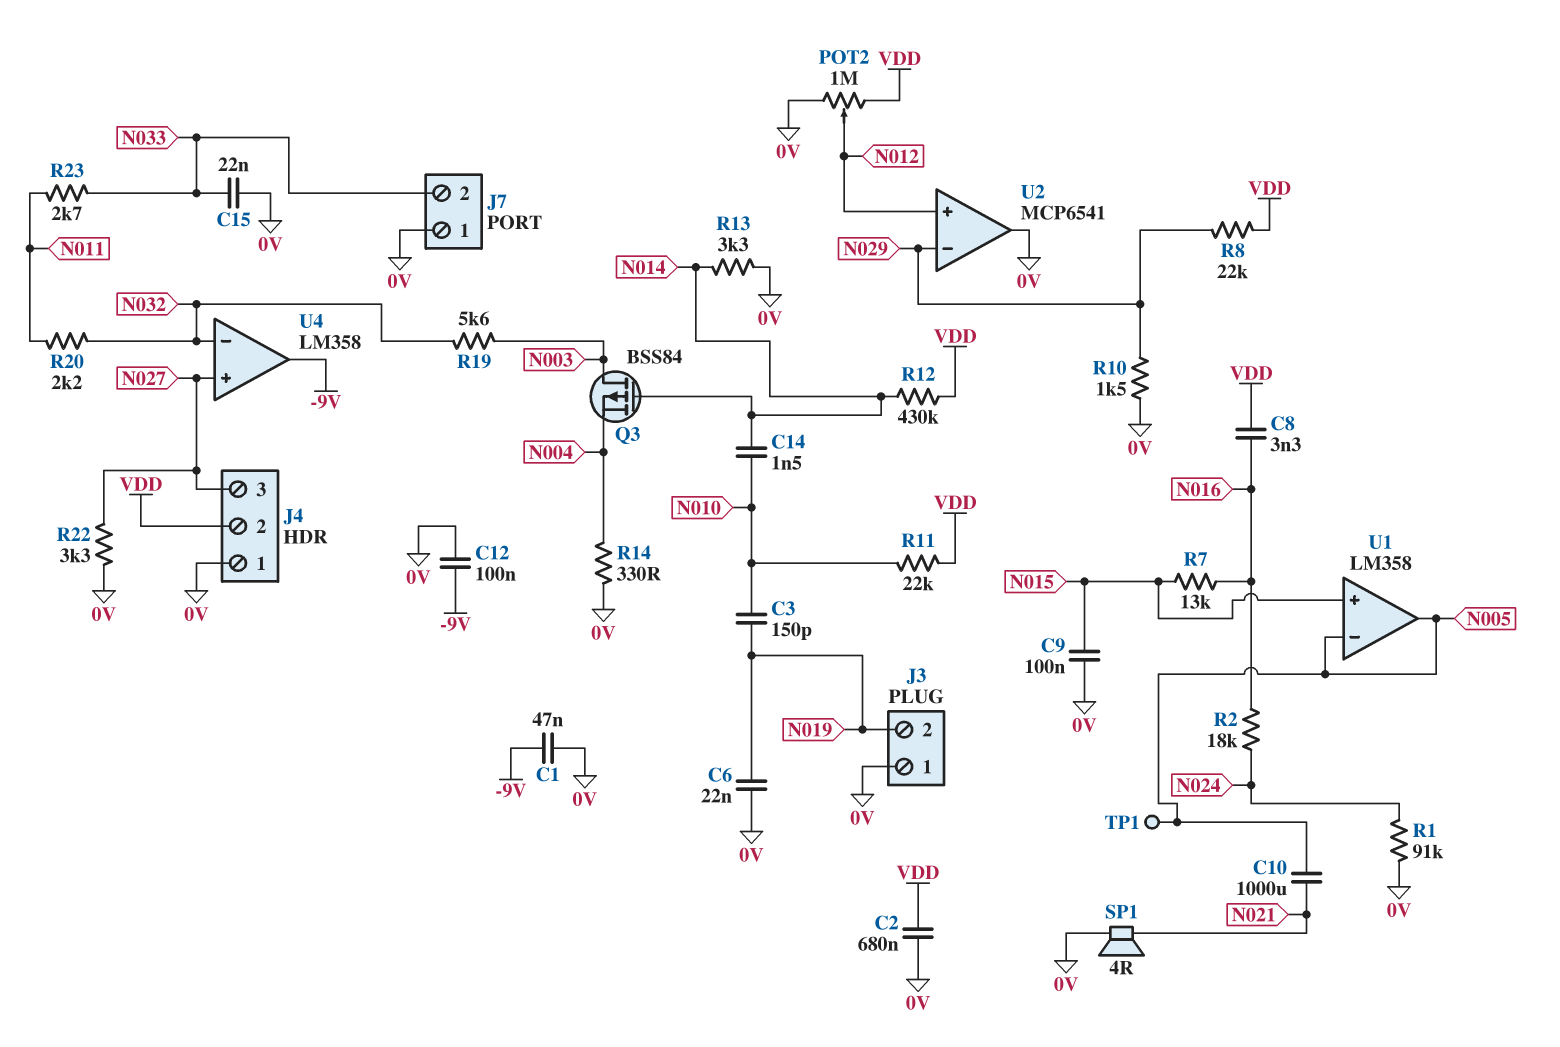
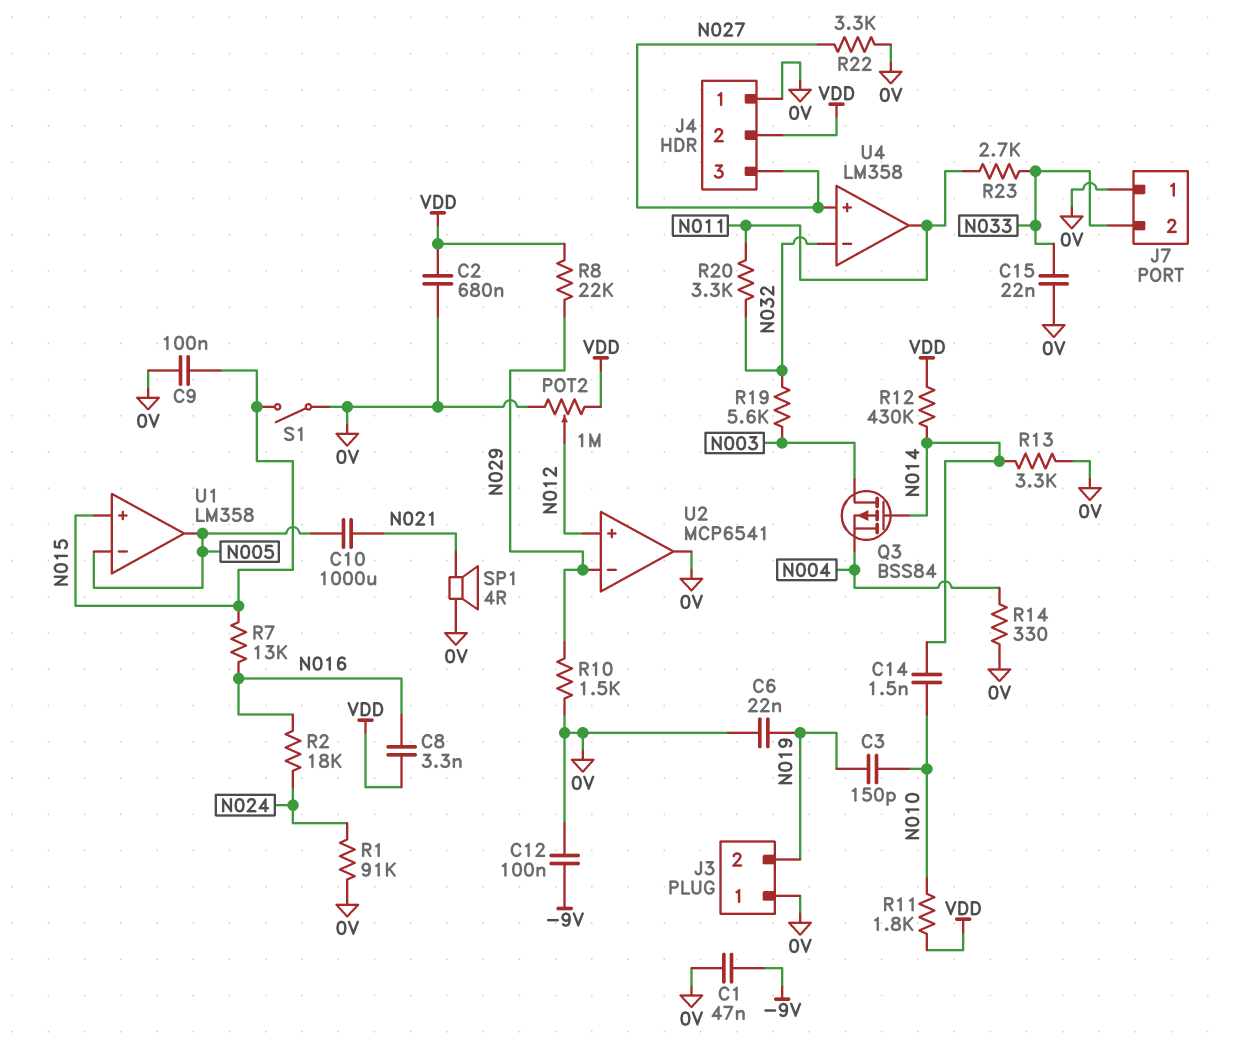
R11: 22k (N010, VDD) -> 1.8k (N010, VDD)
R20: 2.2k (N011, N032) -> 3.3k (N011, N032)
S1: none -> switch (0V, N015)
TP1: test point (N005) -> none
U4 pin out: -9V -> N011

